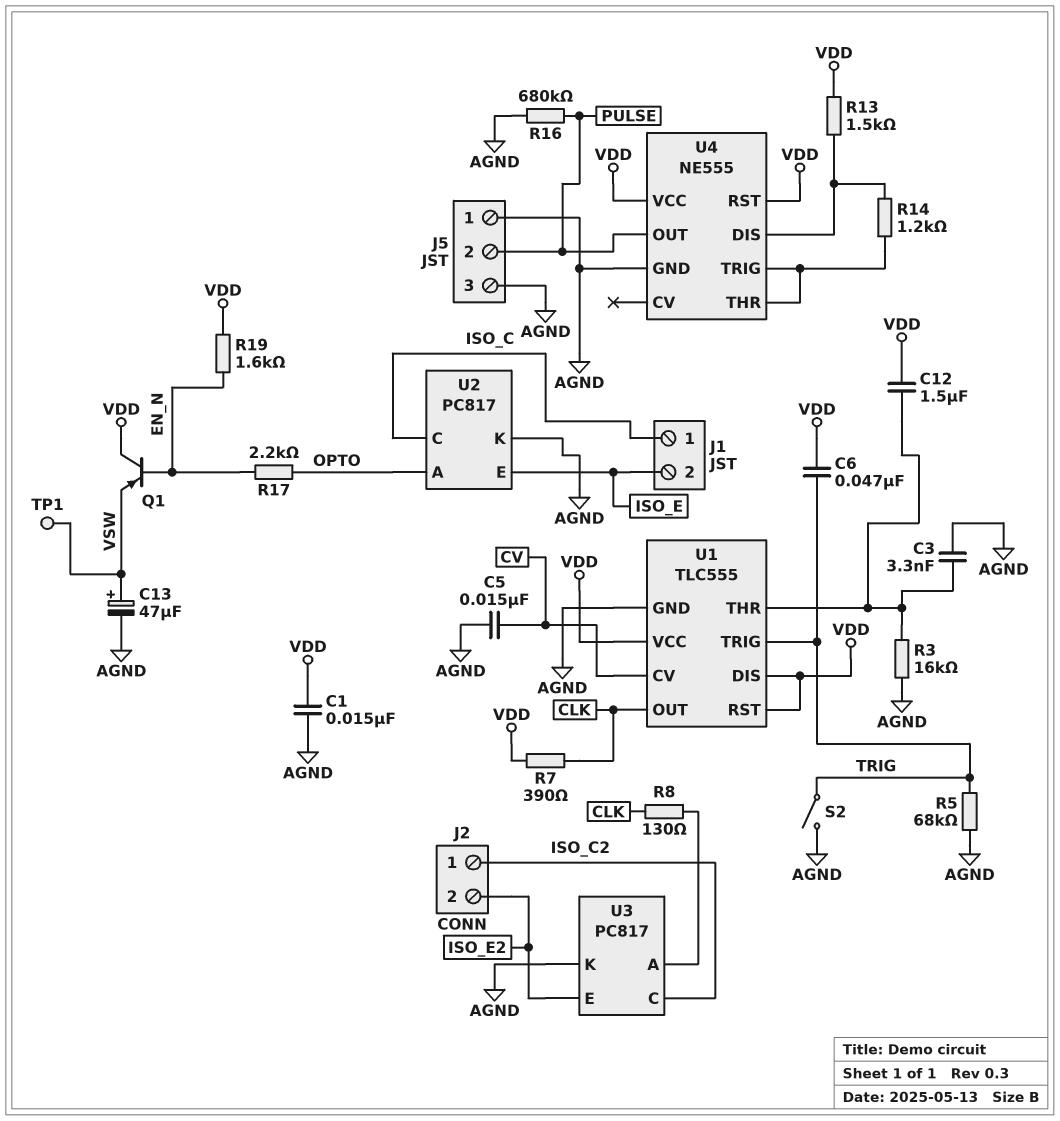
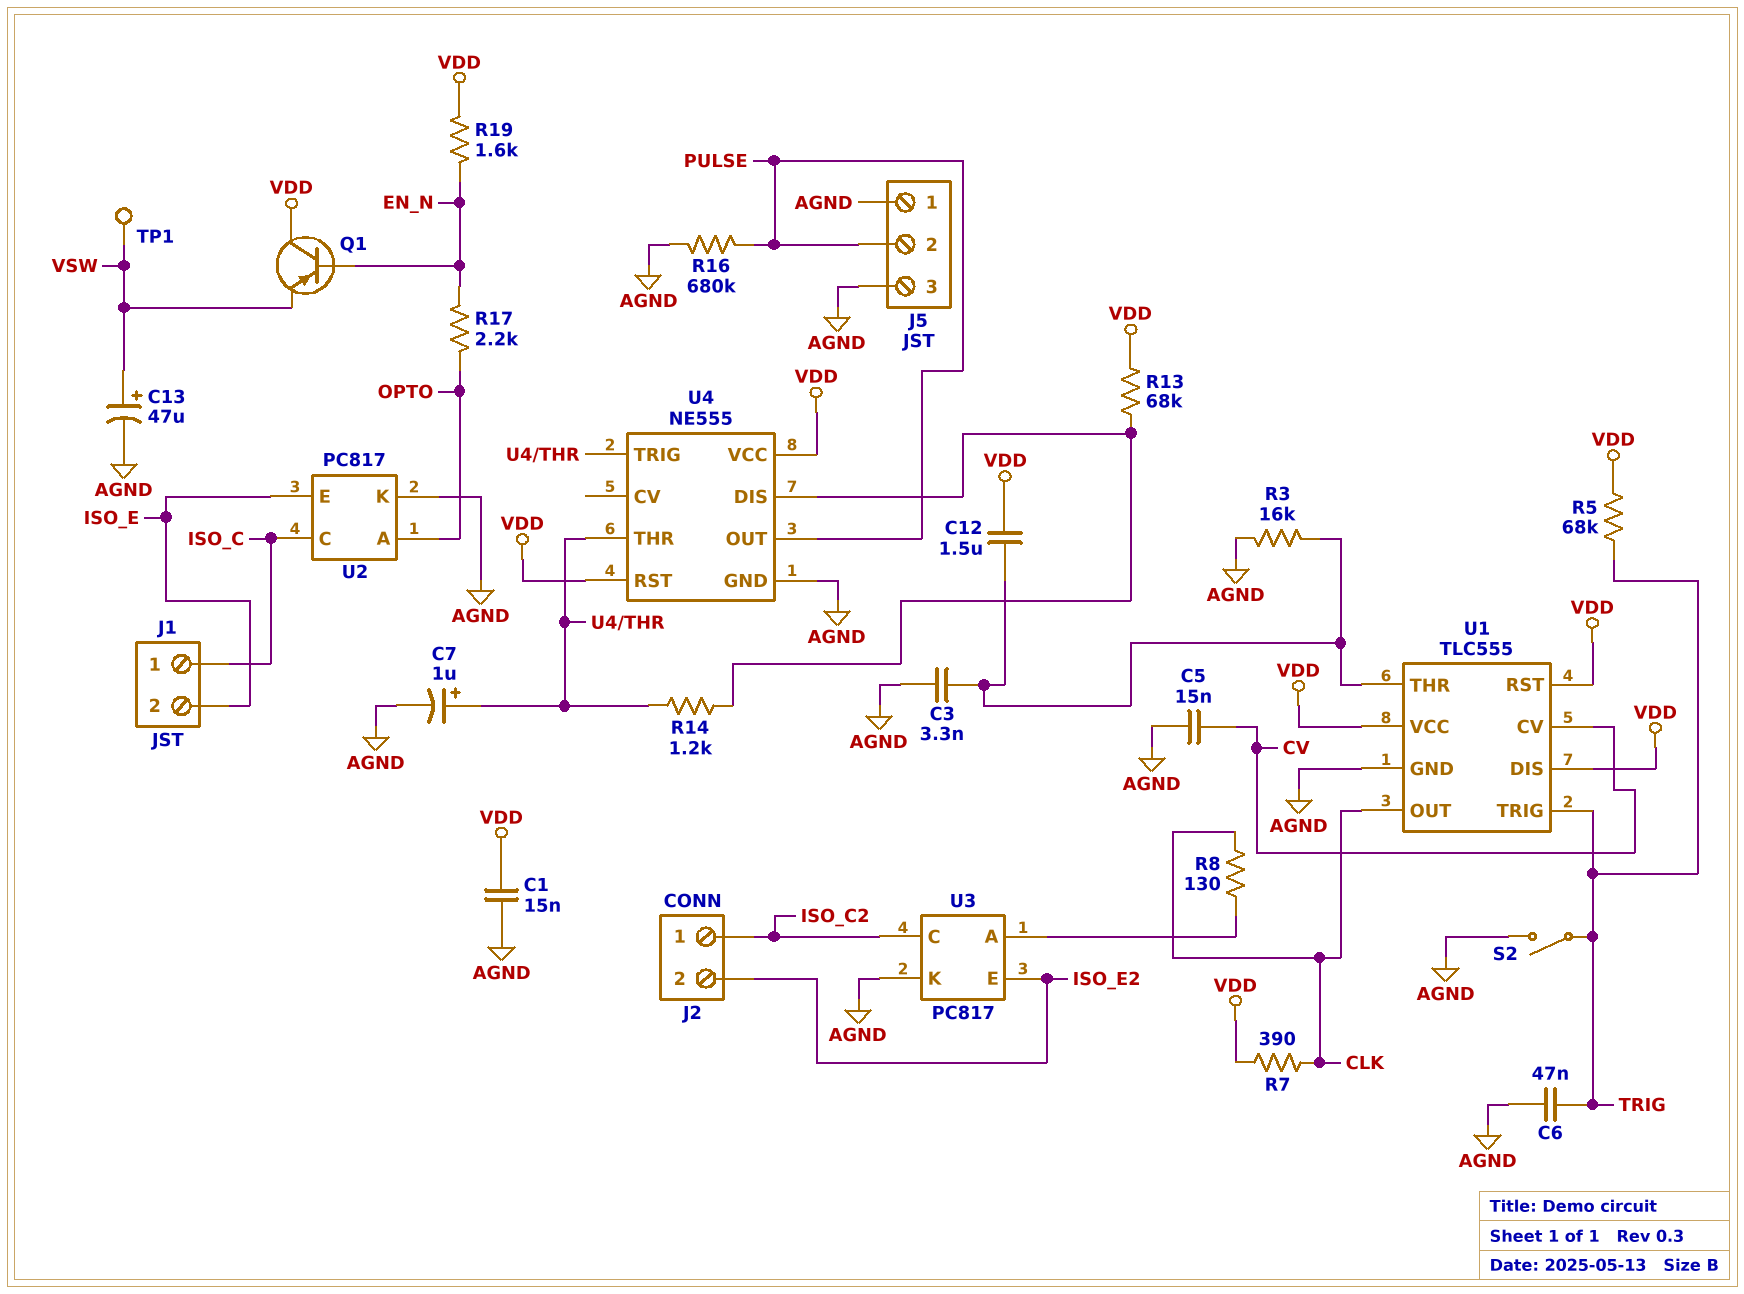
C6: 47nF (TRIG, VDD) -> 47nF (AGND, TRIG)
C7: none -> 1uF (plus U4/THR, minus AGND)
R5: 68k (AGND, TRIG) -> 68k (TRIG, VDD)
R13: 1.5k (U4/DIS, VDD) -> 68k (U4/DIS, VDD)

